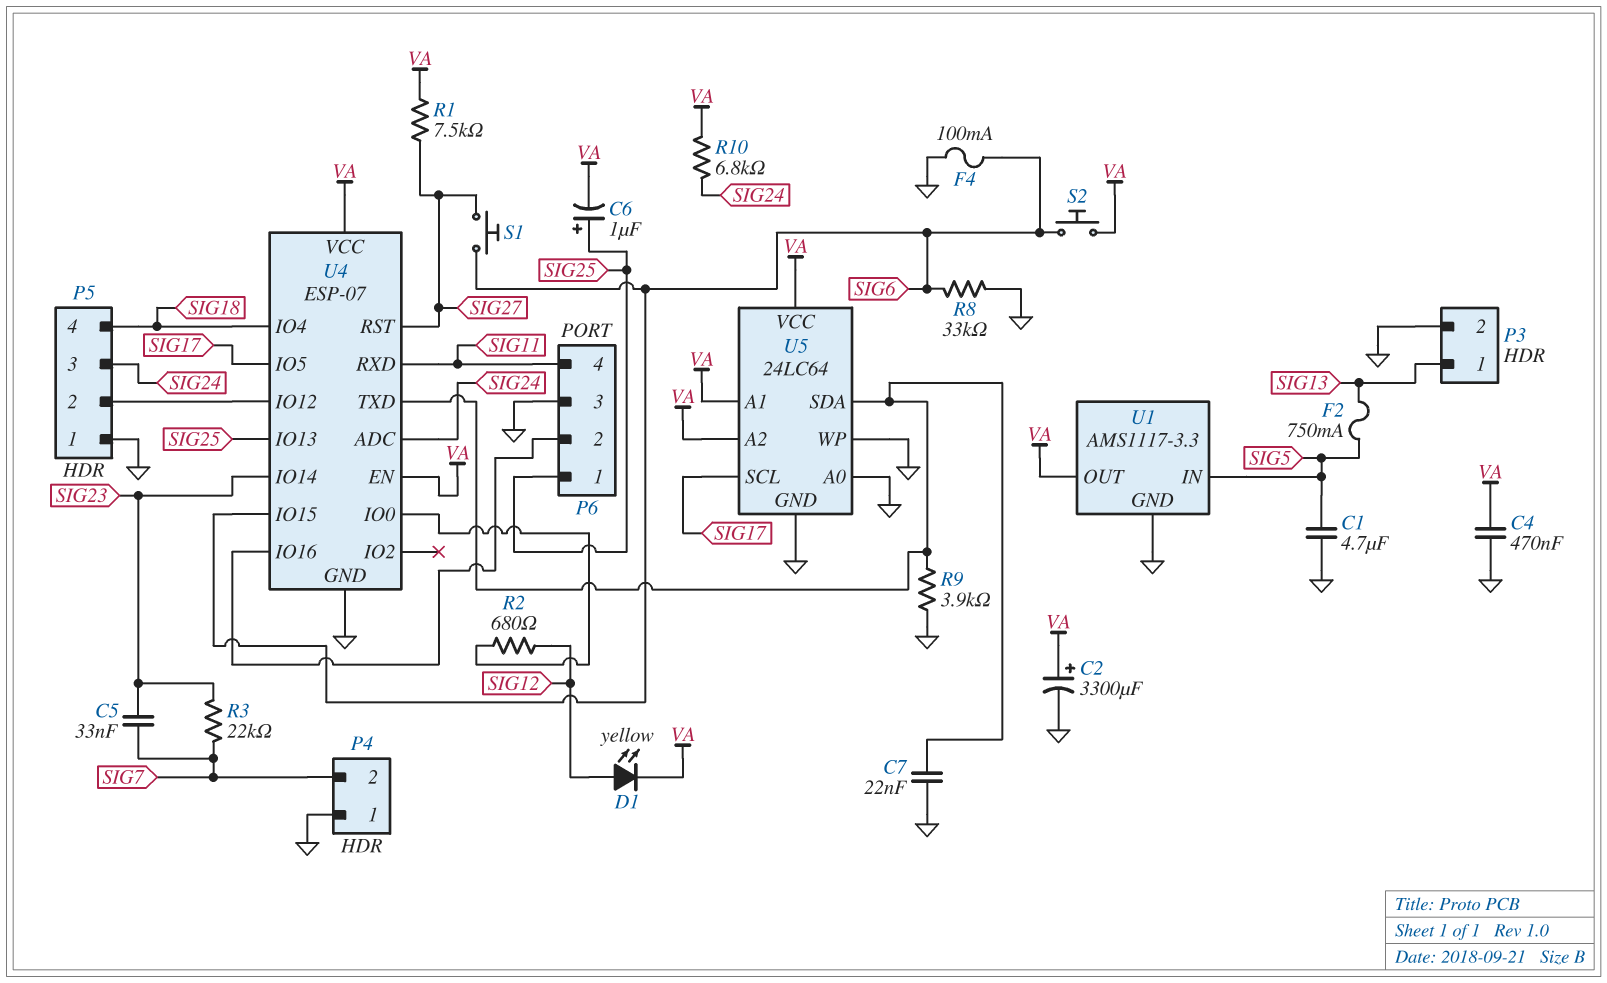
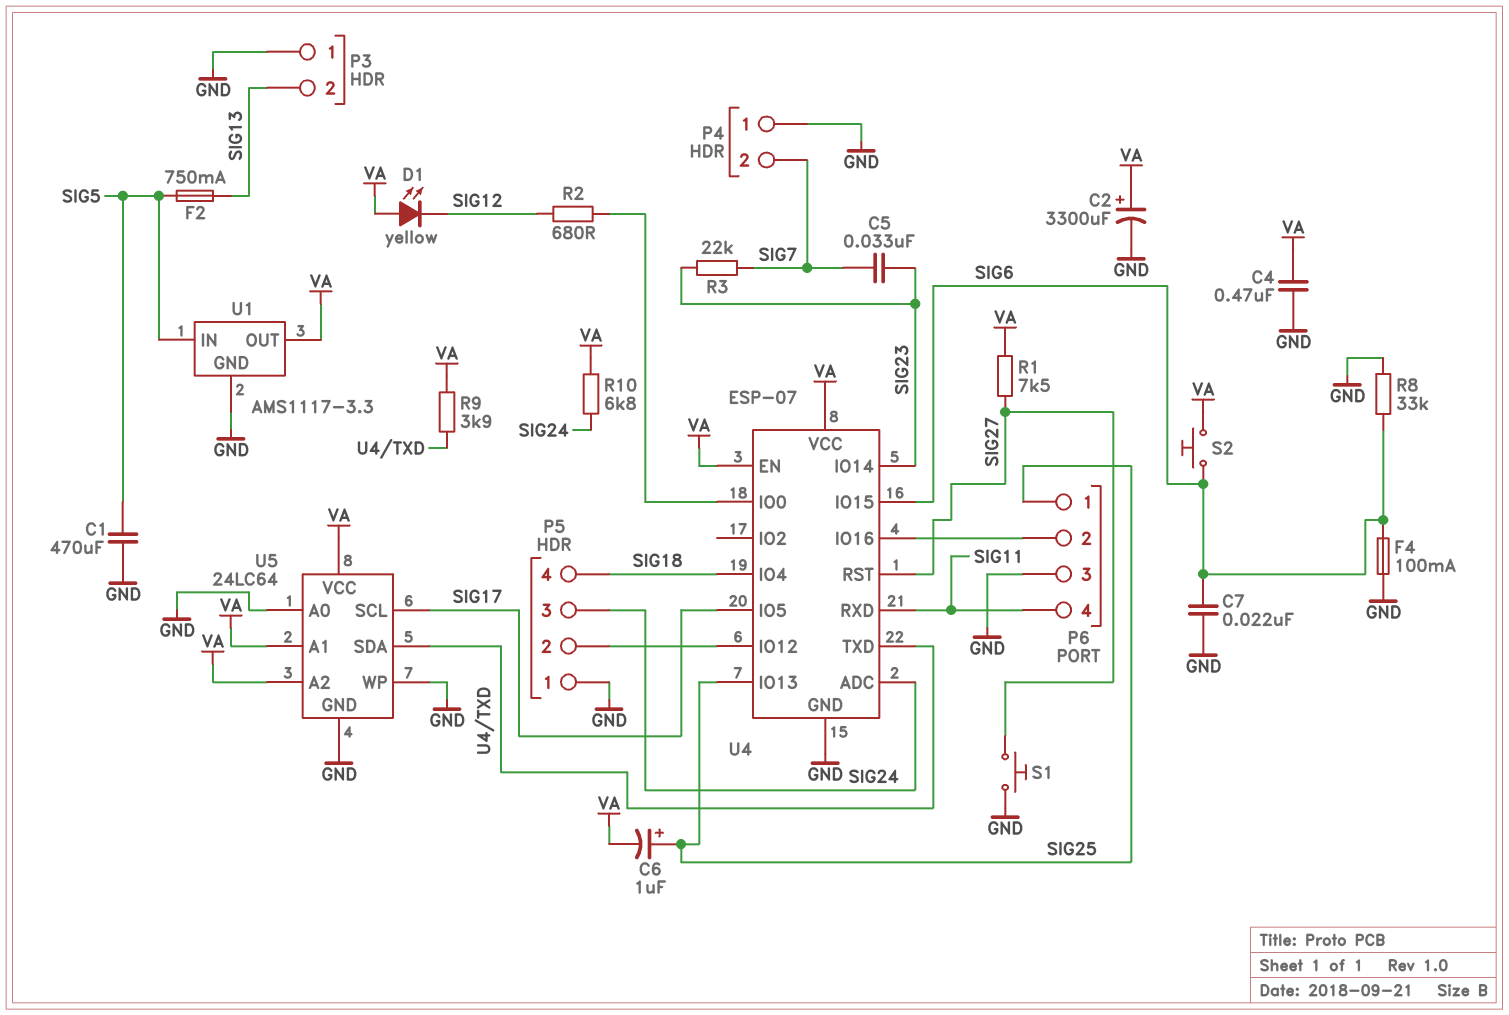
C1: 4.7uF (GND, SIG5) -> 470uF (GND, SIG5)
C7: 22nF (GND, U4/TXD) -> 22nF (GND, SIG6)
D1: LED yellow (A SIG12, K VA) -> LED yellow (A VA, K SIG12)
P3 pin 1: SIG13 -> GND
P3 pin 2: GND -> SIG13
R9: 3.9k (GND, U4/TXD) -> 3.9k (U4/TXD, VA)
S1: button (SIG6, SIG27) -> button (GND, SIG27)

